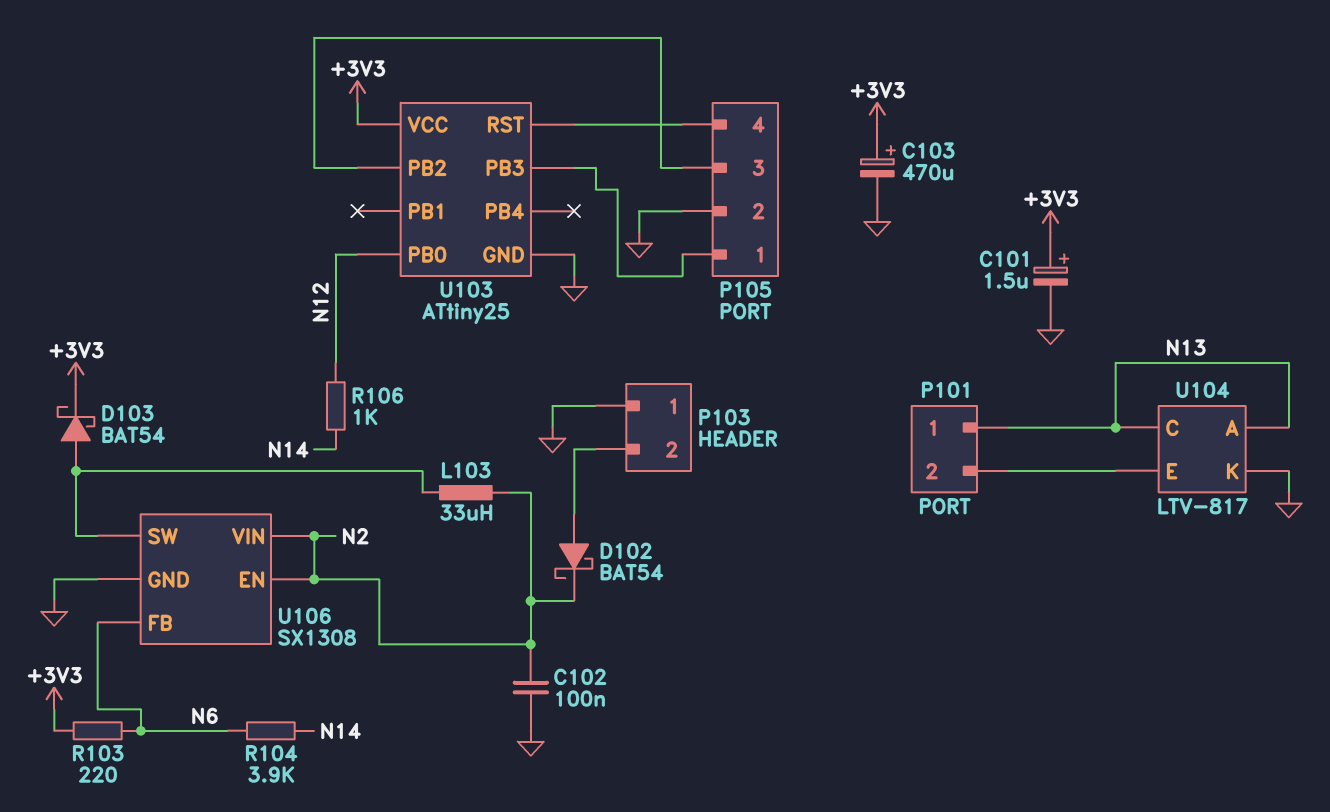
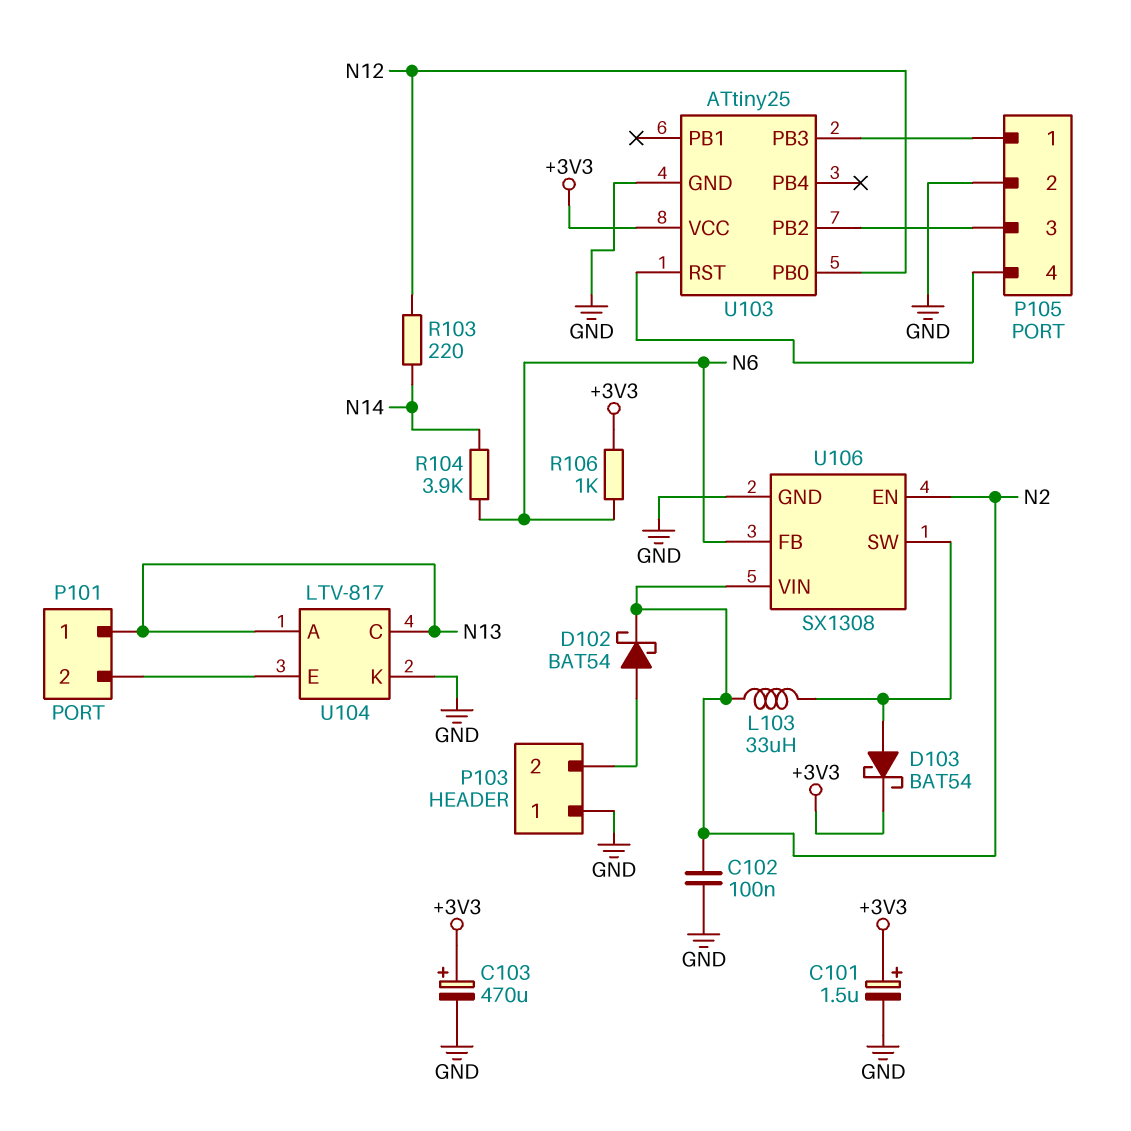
R103: 220 (+3V3, N6) -> 220 (N12, N14)
R106: 1k (N12, N14) -> 1k (+3V3, N6)

